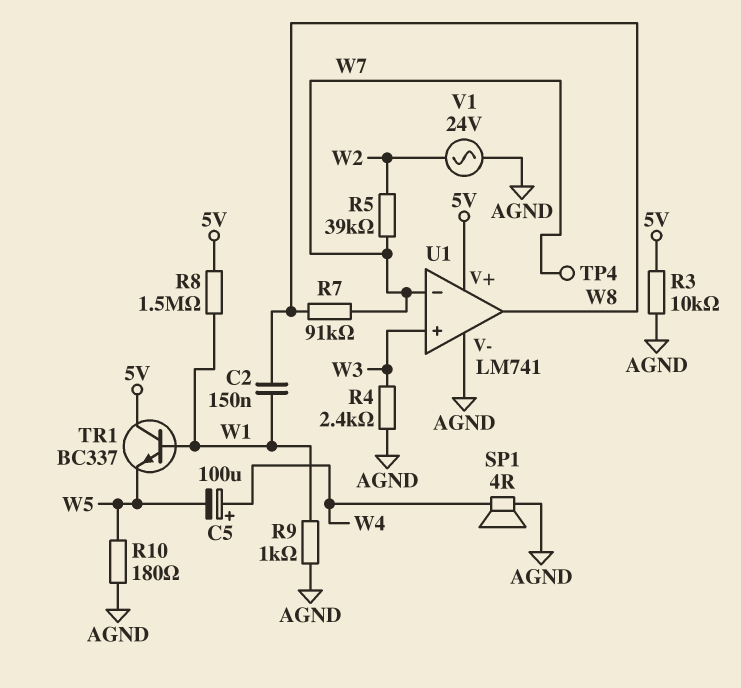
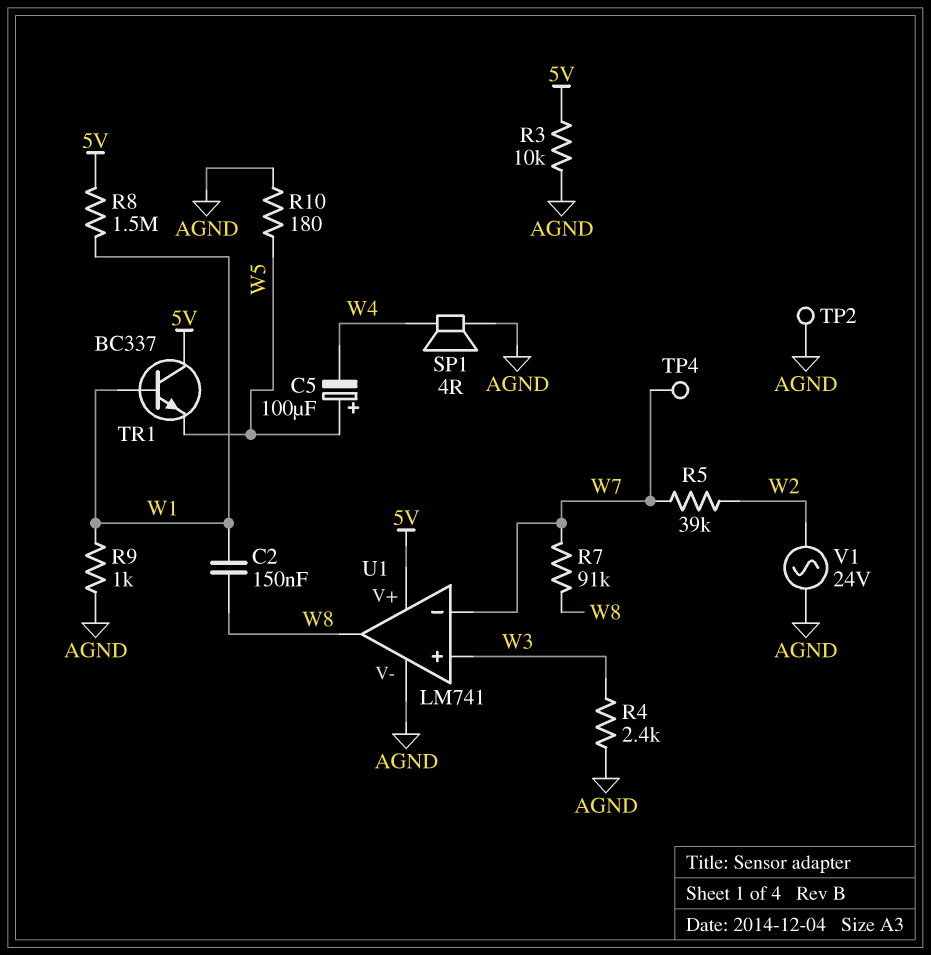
C5: 100uF (plus W4, minus W5) -> 100uF (plus W5, minus W4)
TP2: none -> test point (AGND)

